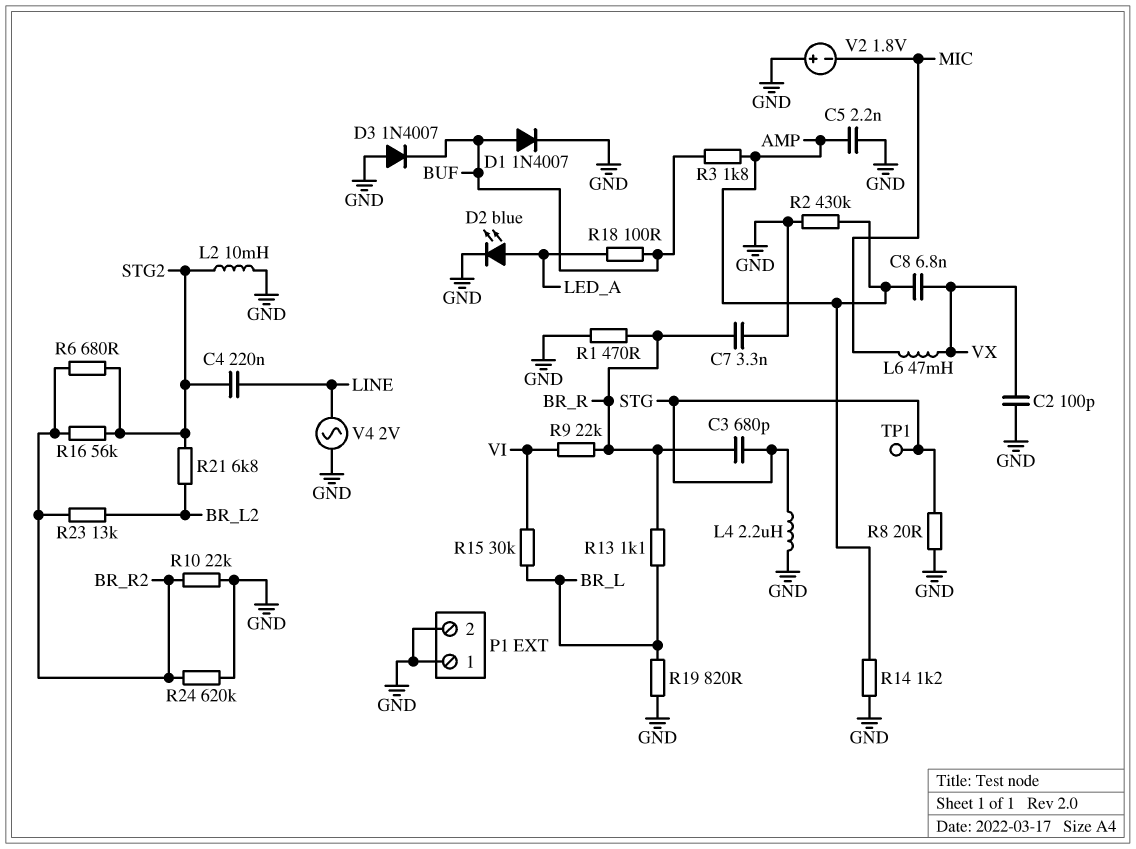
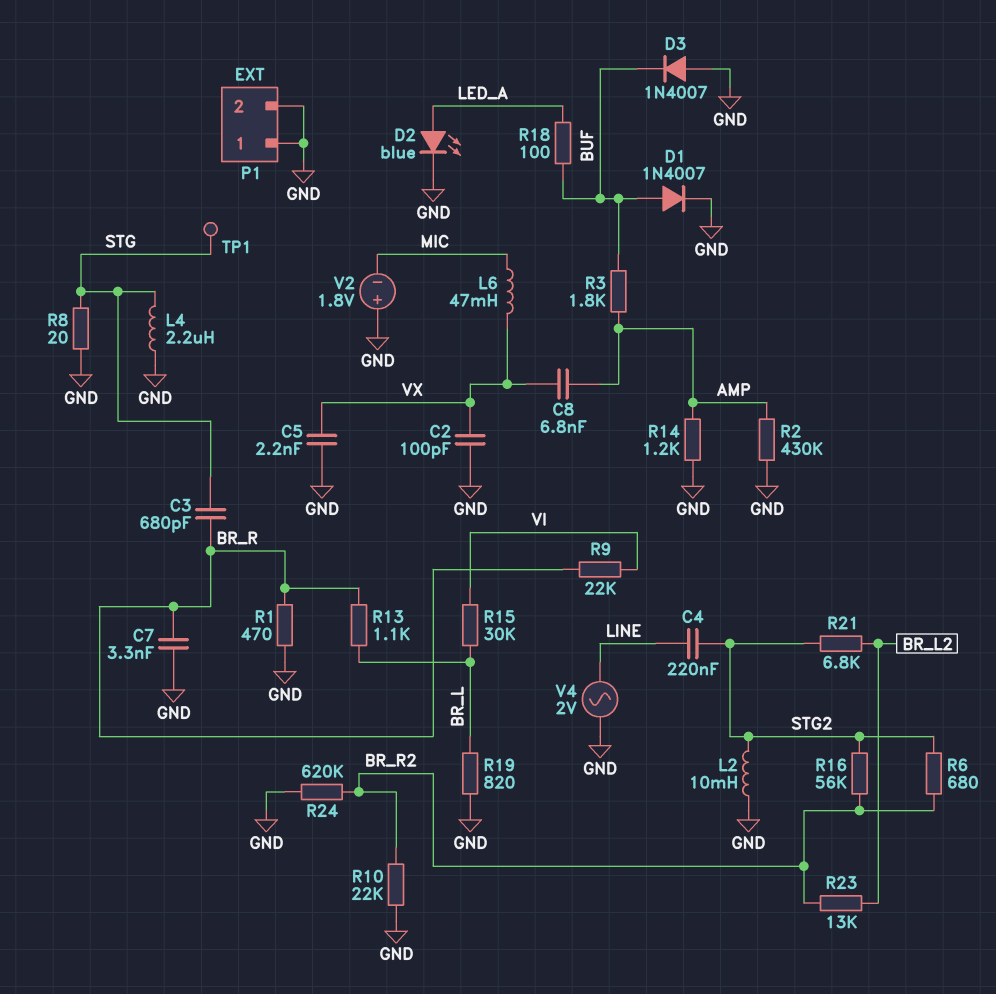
C5: 2.2nF (AMP, GND) -> 2.2nF (GND, VX)

